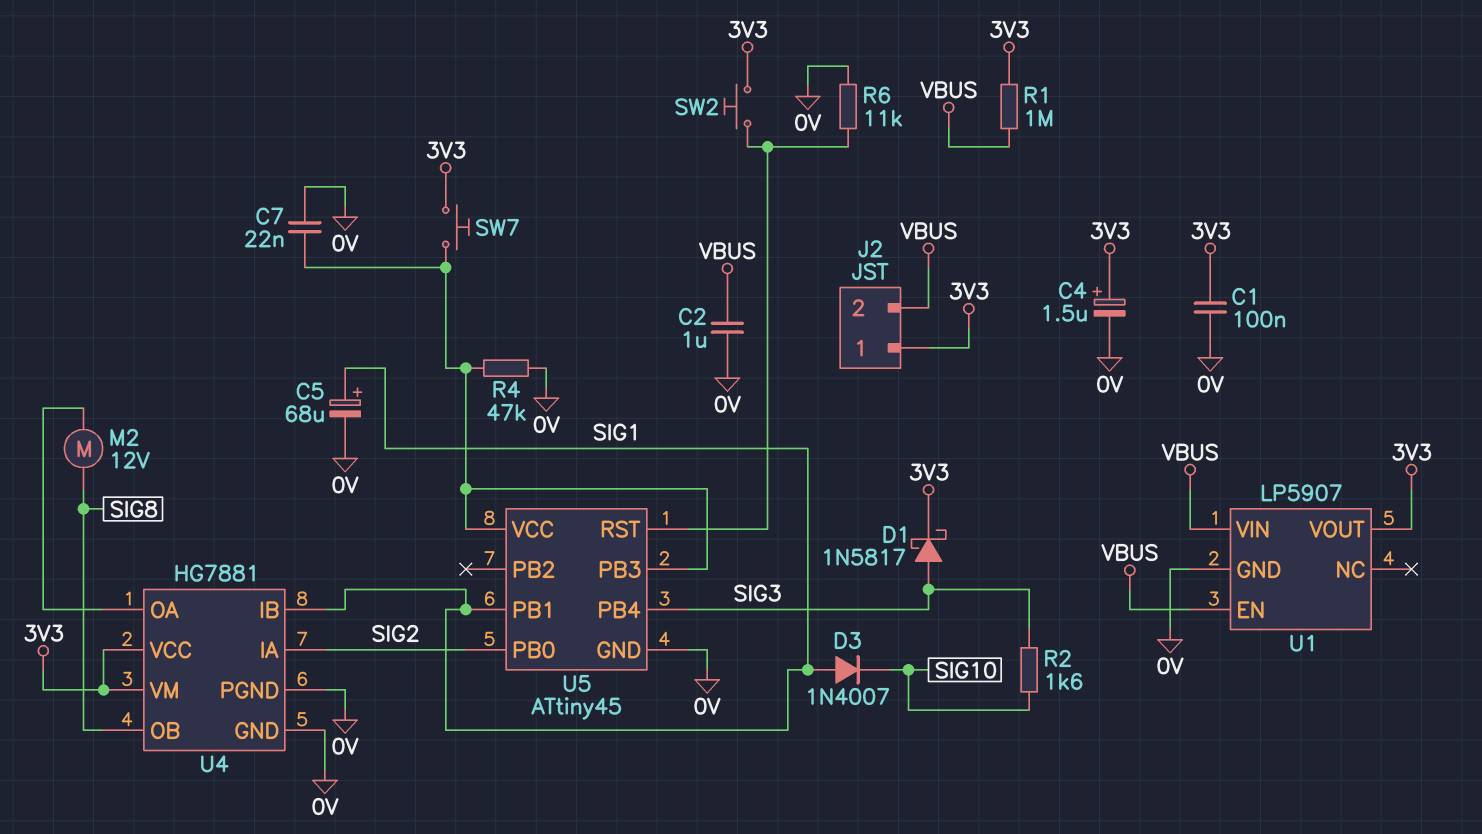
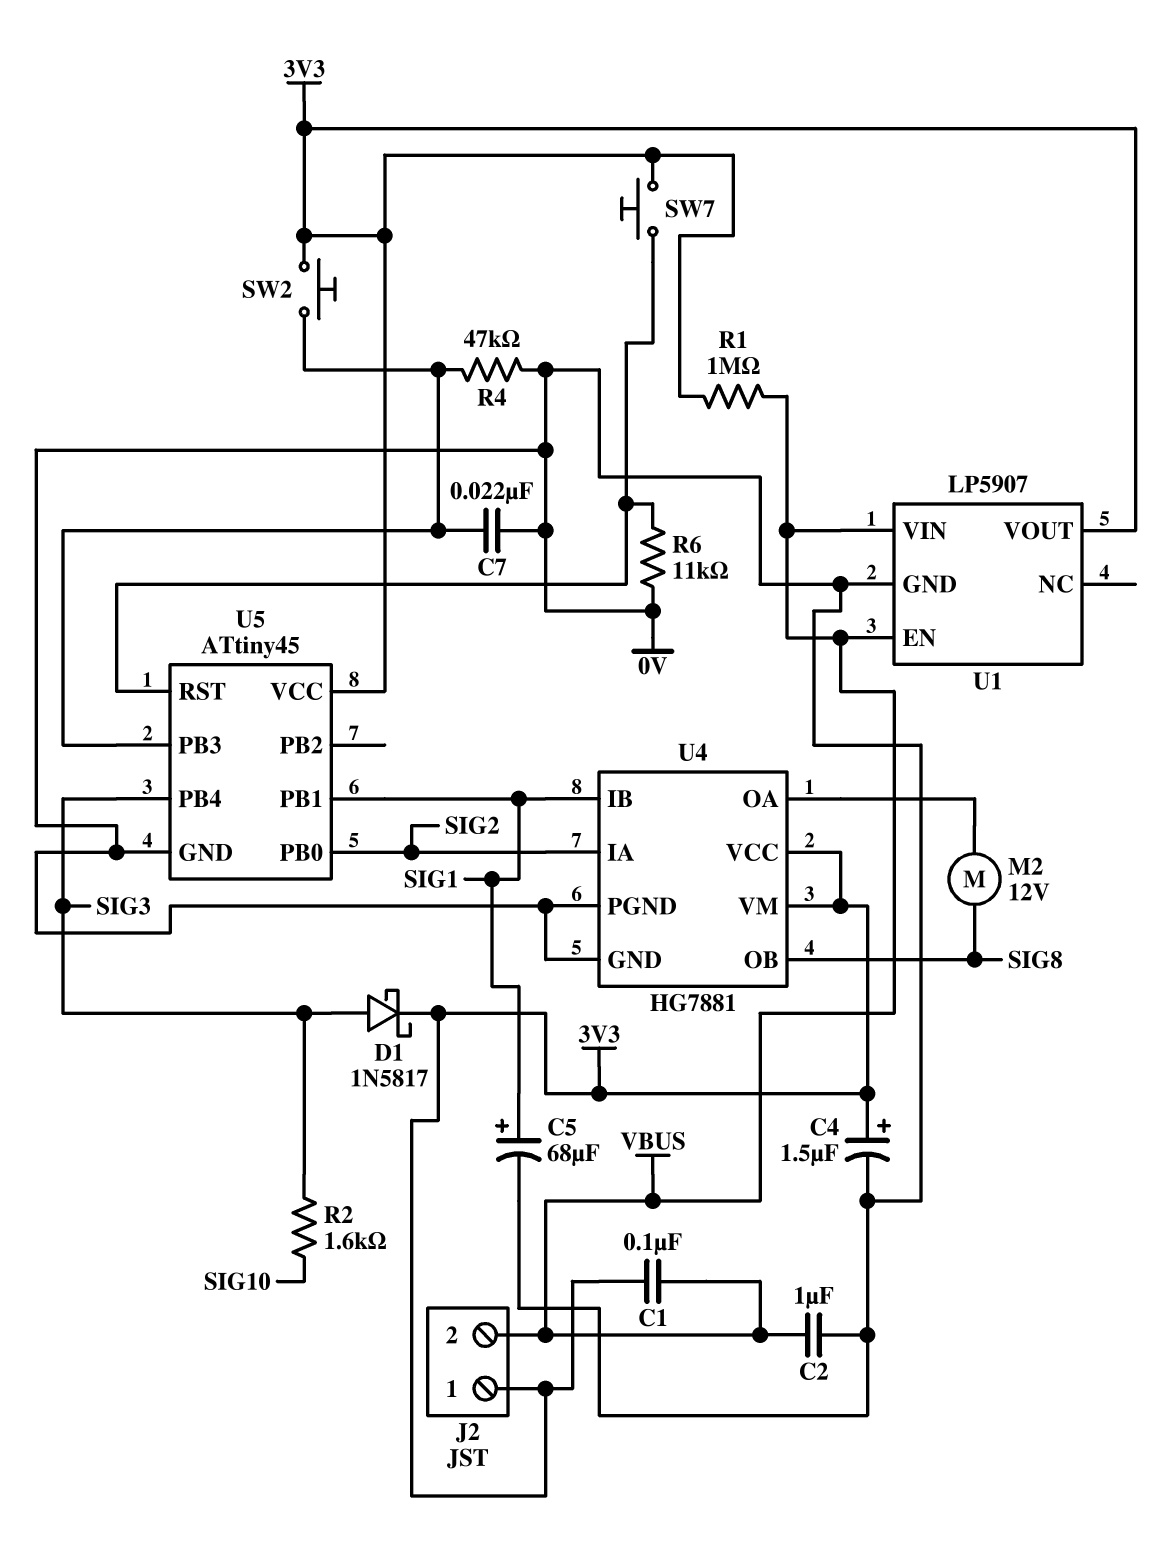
C1: 100nF (0V, 3V3) -> 100nF (3V3, VBUS)
D3: diode 1N4007 (A SIG1, K SIG10) -> none
SW2: button (3V3, U5/RST) -> button (3V3, U5/PB3)
SW7: button (3V3, U5/PB3) -> button (3V3, U5/RST)
U5 pin VCC: U5/PB3 -> 3V3

